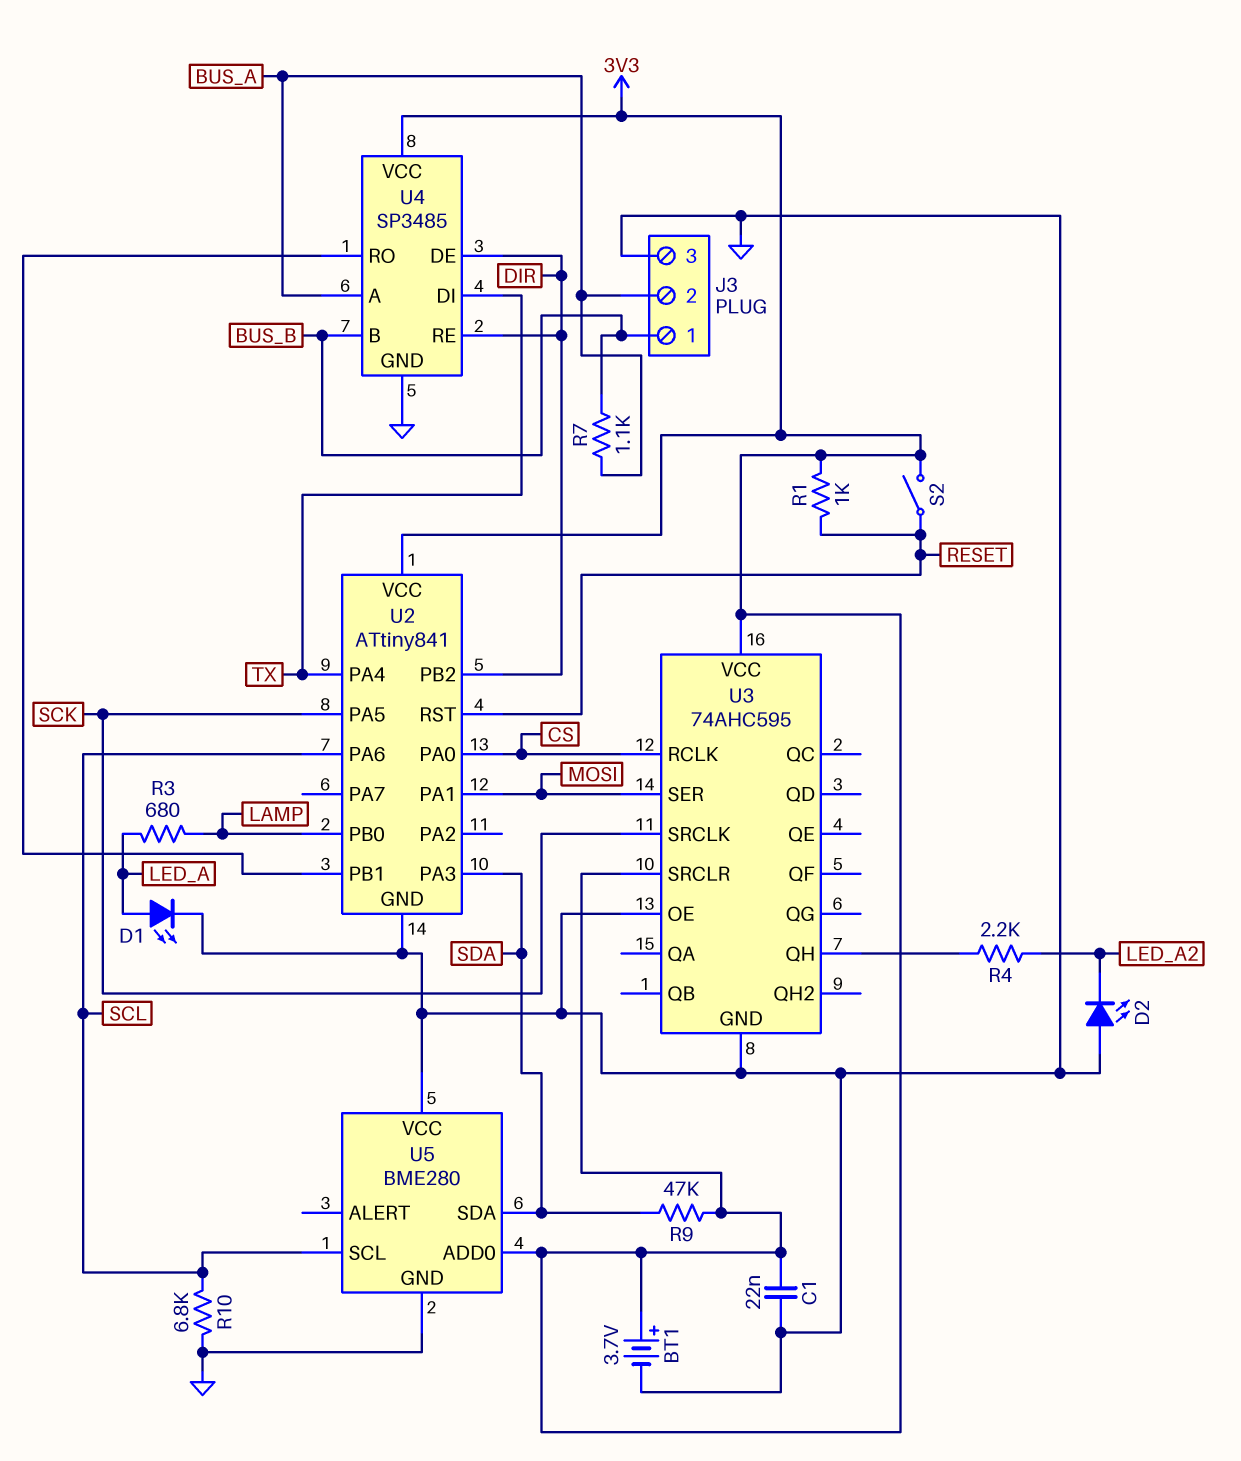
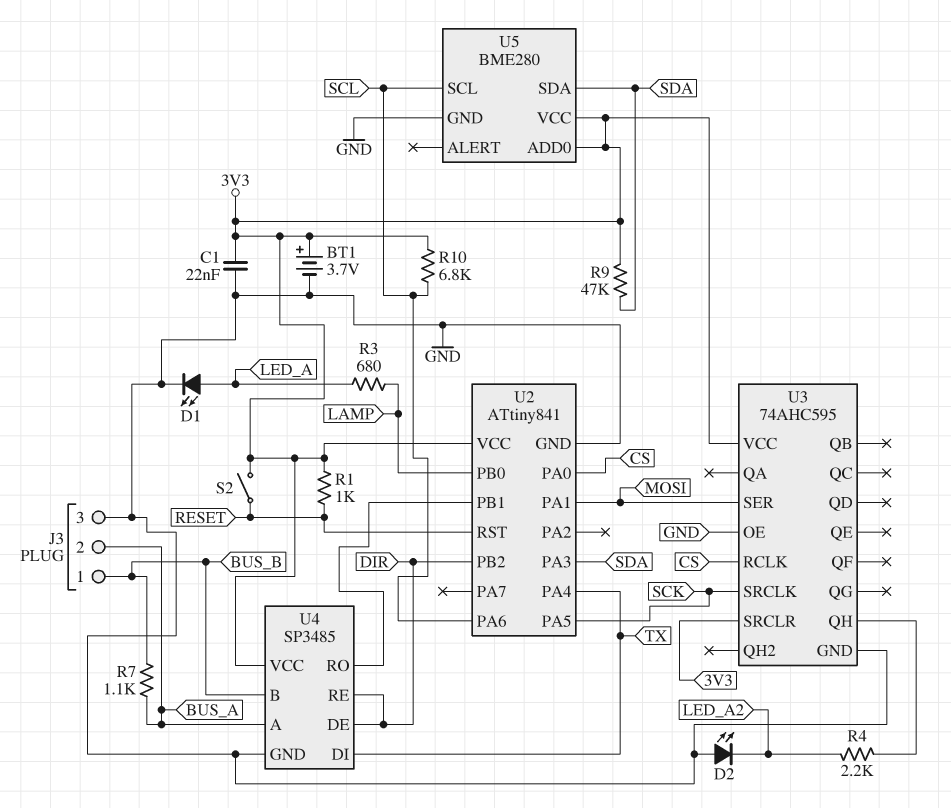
R10: 6.8k (GND, SCL) -> 6.8k (3V3, SCL)
U5 pin VCC: GND -> 3V3

